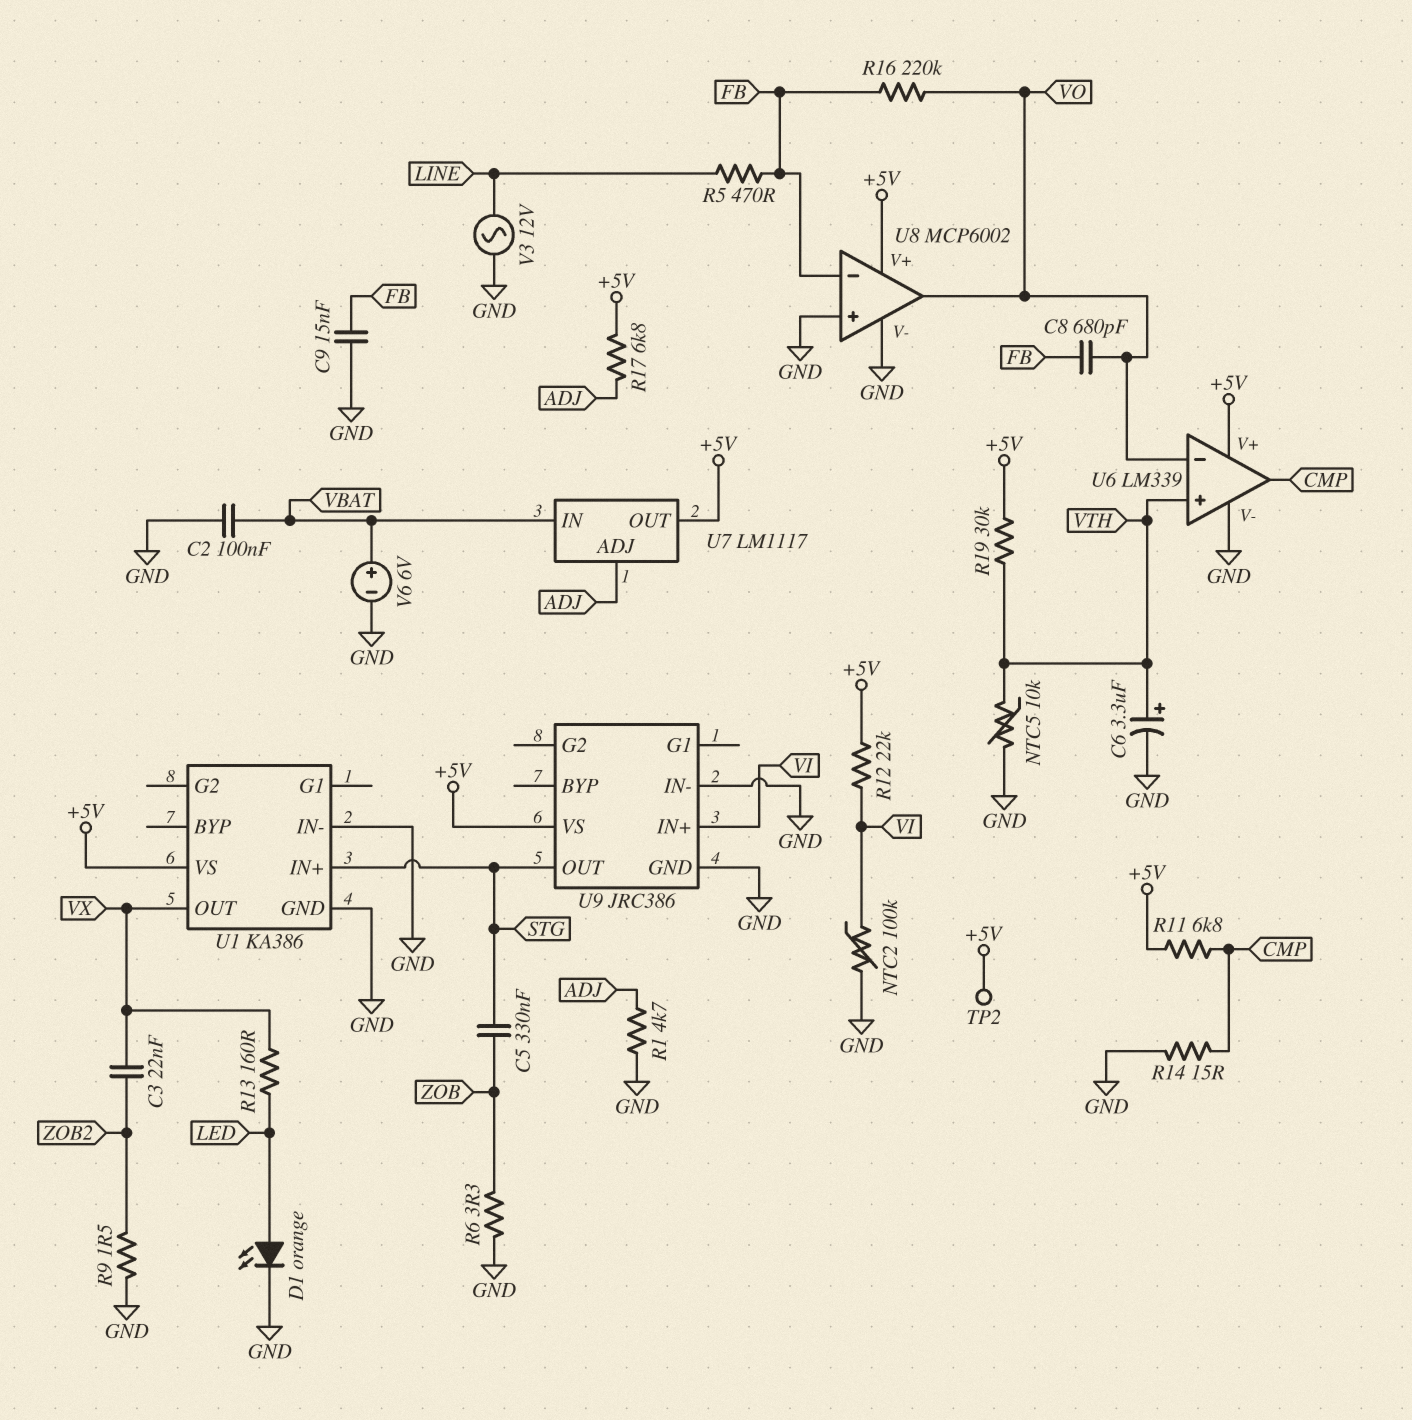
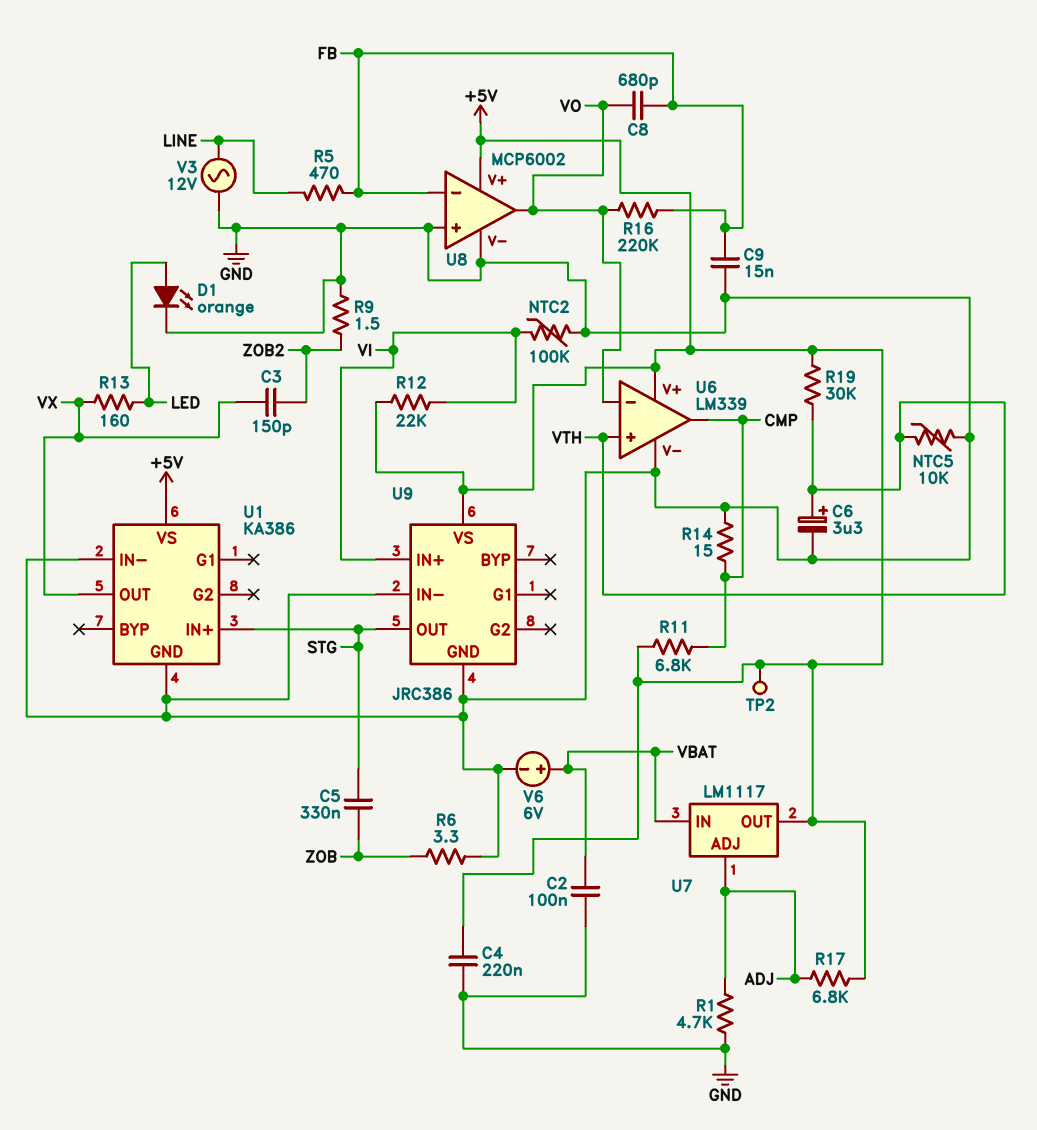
C3: 22nF (VX, ZOB2) -> 150pF (VX, ZOB2)
C4: none -> 220nF (+5V, GND)

